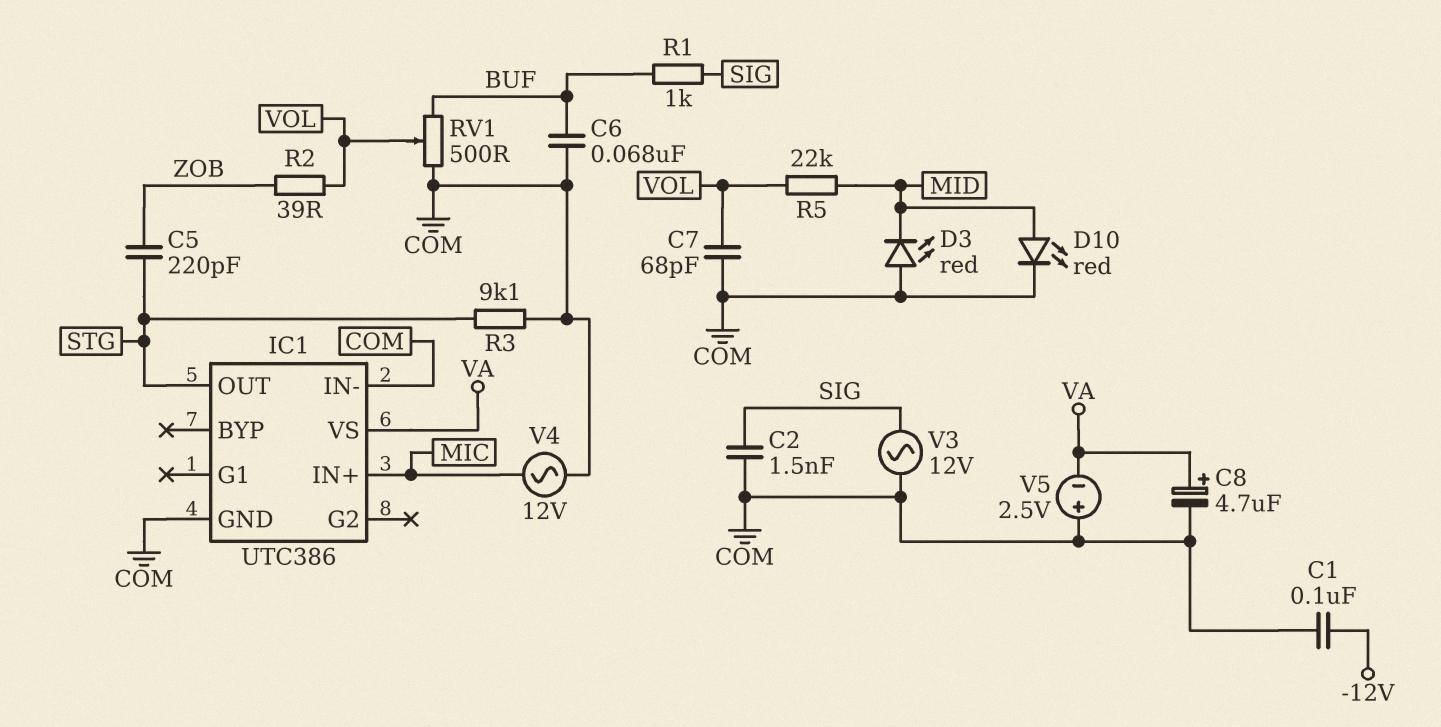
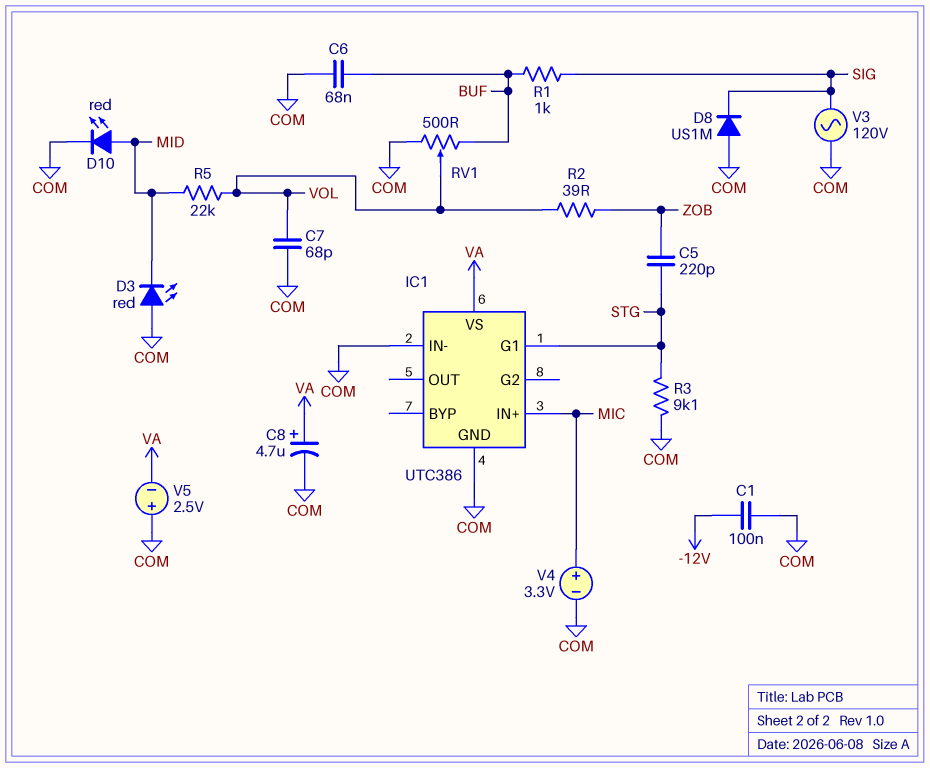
C2: 1.5nF (COM, SIG) -> none
D8: none -> diode US1M (A COM, K SIG)
IC1 pin G1: none -> STG
IC1 pin OUT: STG -> none
V3: AC 12V (COM, SIG) -> AC 120V (COM, SIG)
V4: AC 12V (COM, MIC) -> 3.3V (plus MIC, minus COM)

